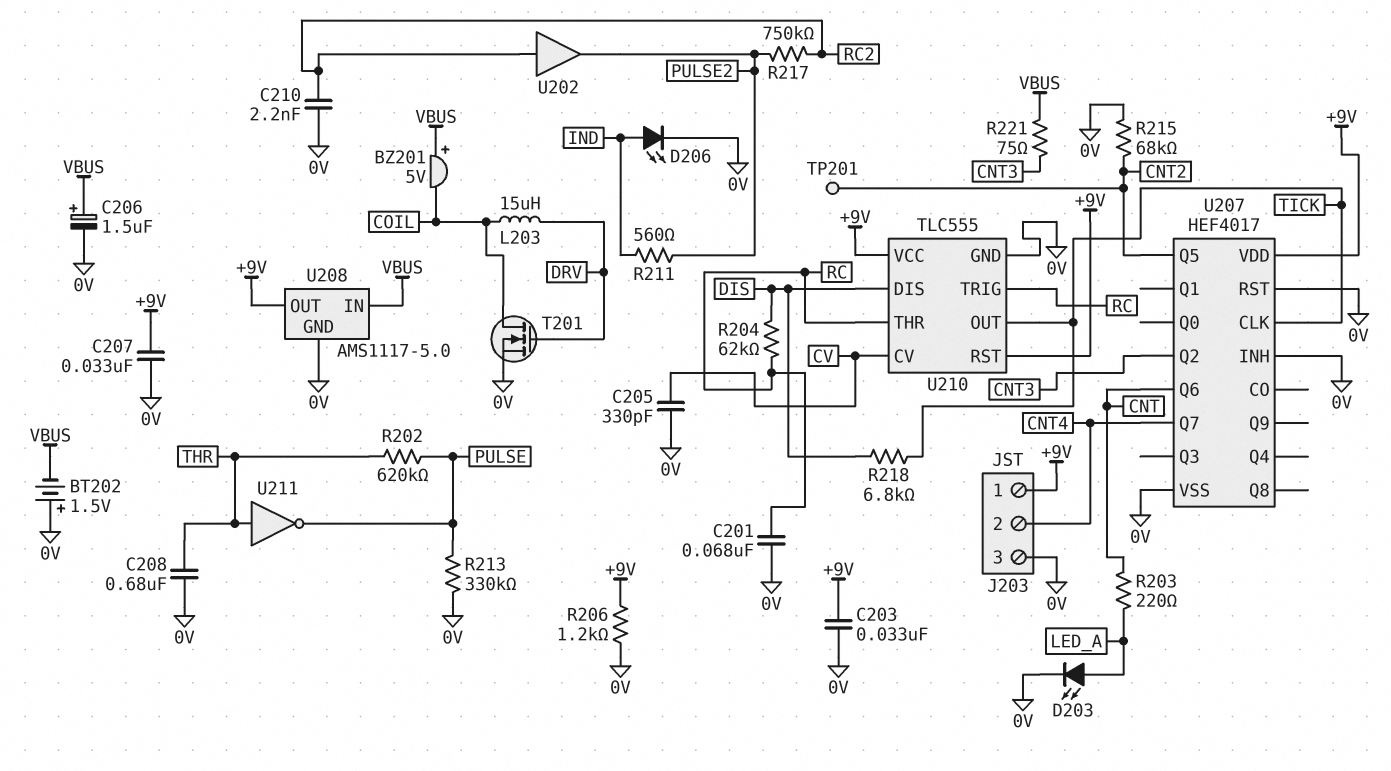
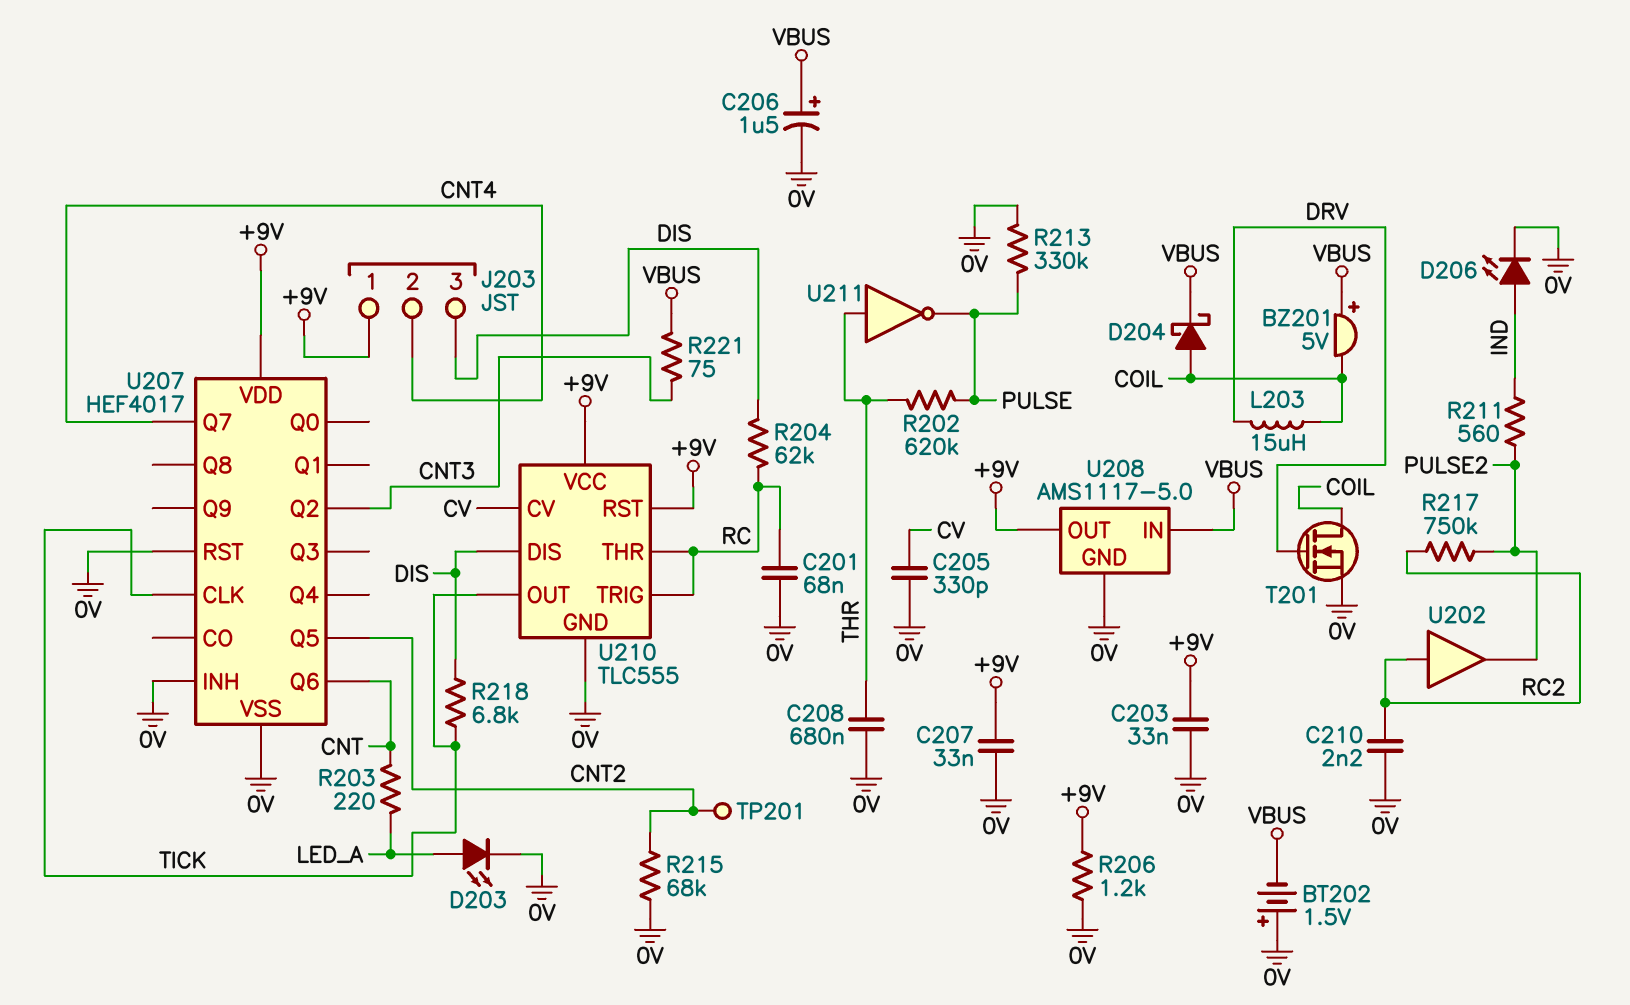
D204: none -> schottky (A COIL, K VBUS)
J203 pin 3: 0V -> DIS

